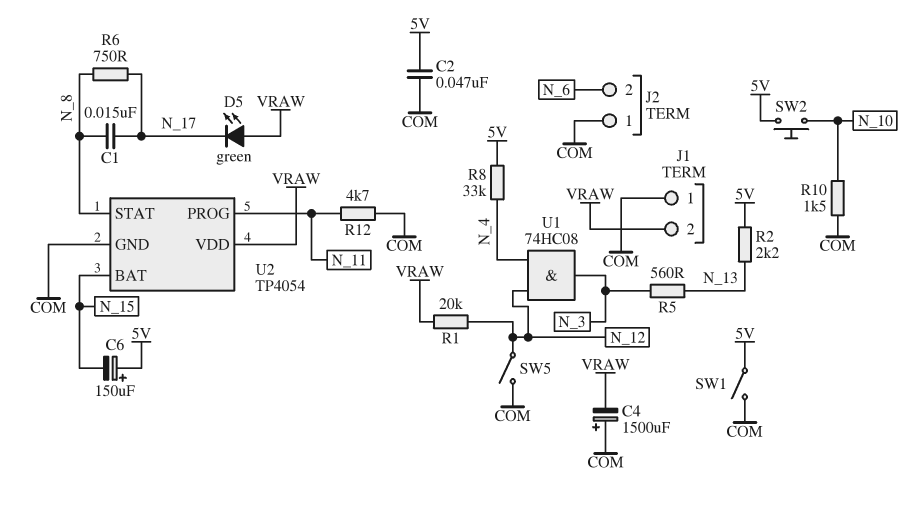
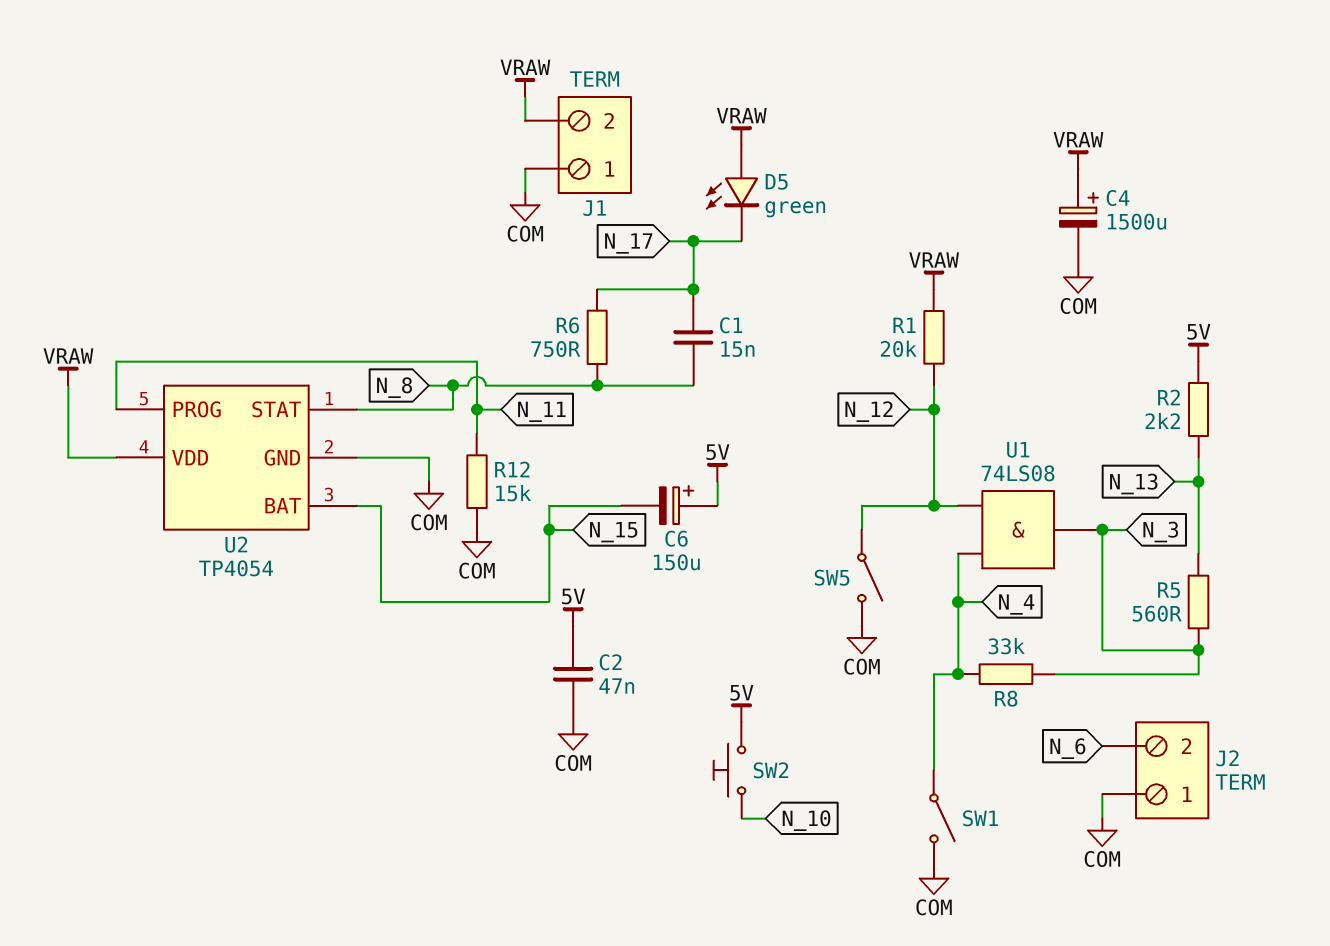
C4: 1500uF (plus COM, minus VRAW) -> 1500uF (plus VRAW, minus COM)
R8: 33k (5V, N_4) -> 33k (N_3, N_4)
R10: 1.5k (COM, N_10) -> none
R12: 4.7k (COM, N_11) -> 15k (COM, N_11)
SW1: switch (5V, COM) -> switch (COM, N_4)
U1: AND 74HC08 (in N_4, in N_12, out N_3) -> AND 74LS08 (in N_4, in N_12, out N_3)

